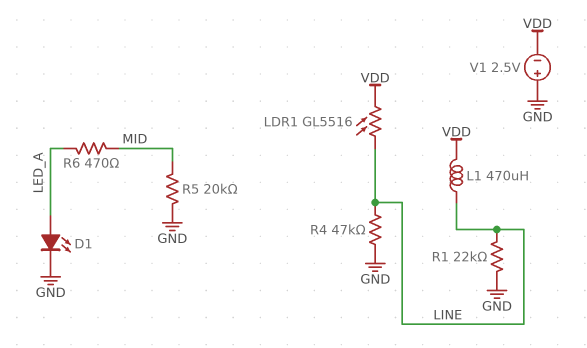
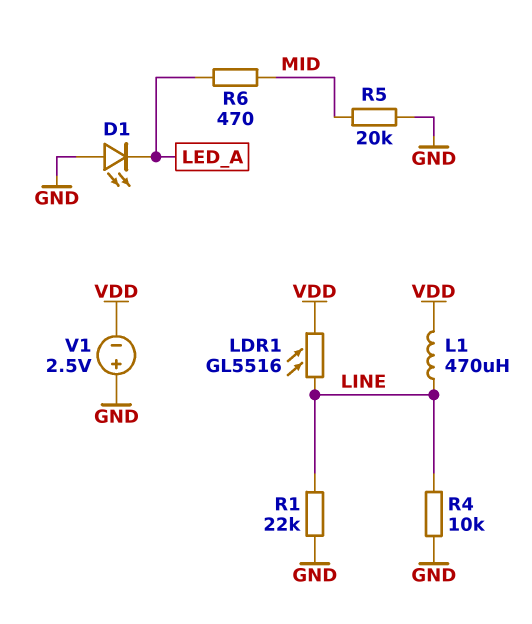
D1: LED (A LED_A, K GND) -> LED (A GND, K LED_A)
R4: 47k (GND, LINE) -> 10k (GND, LINE)

